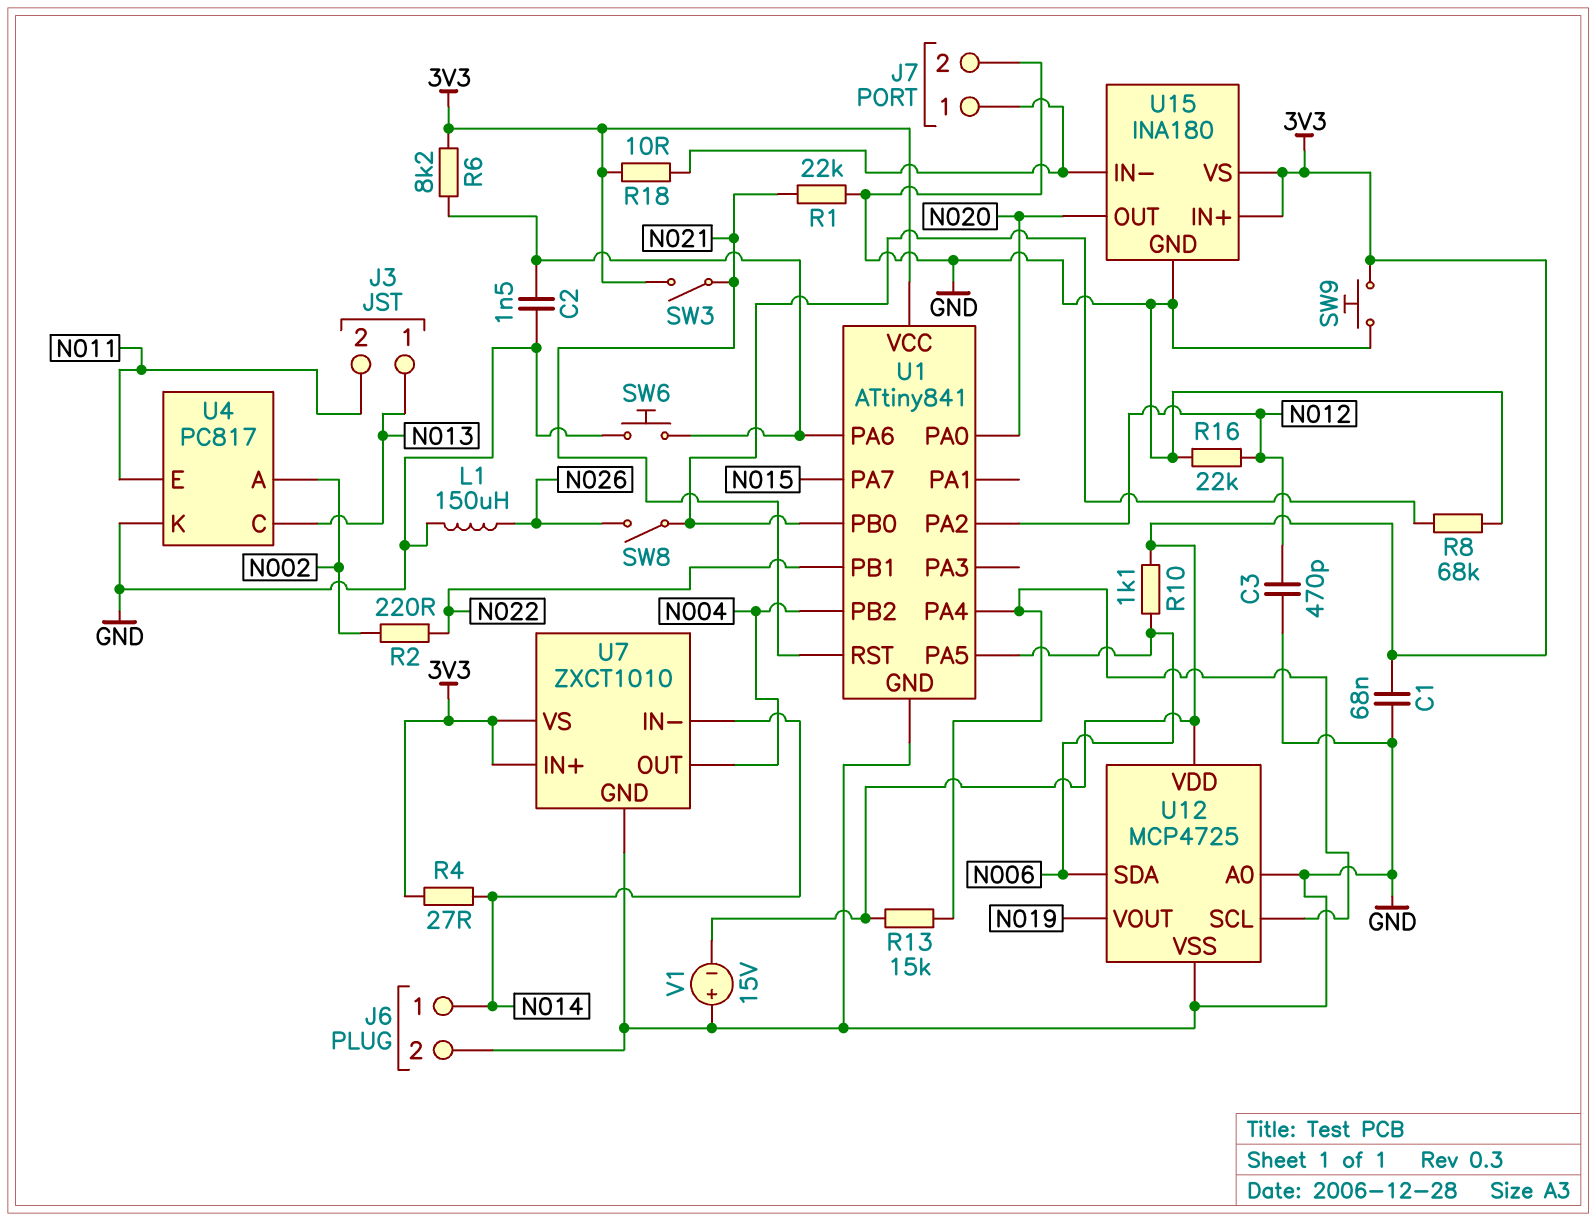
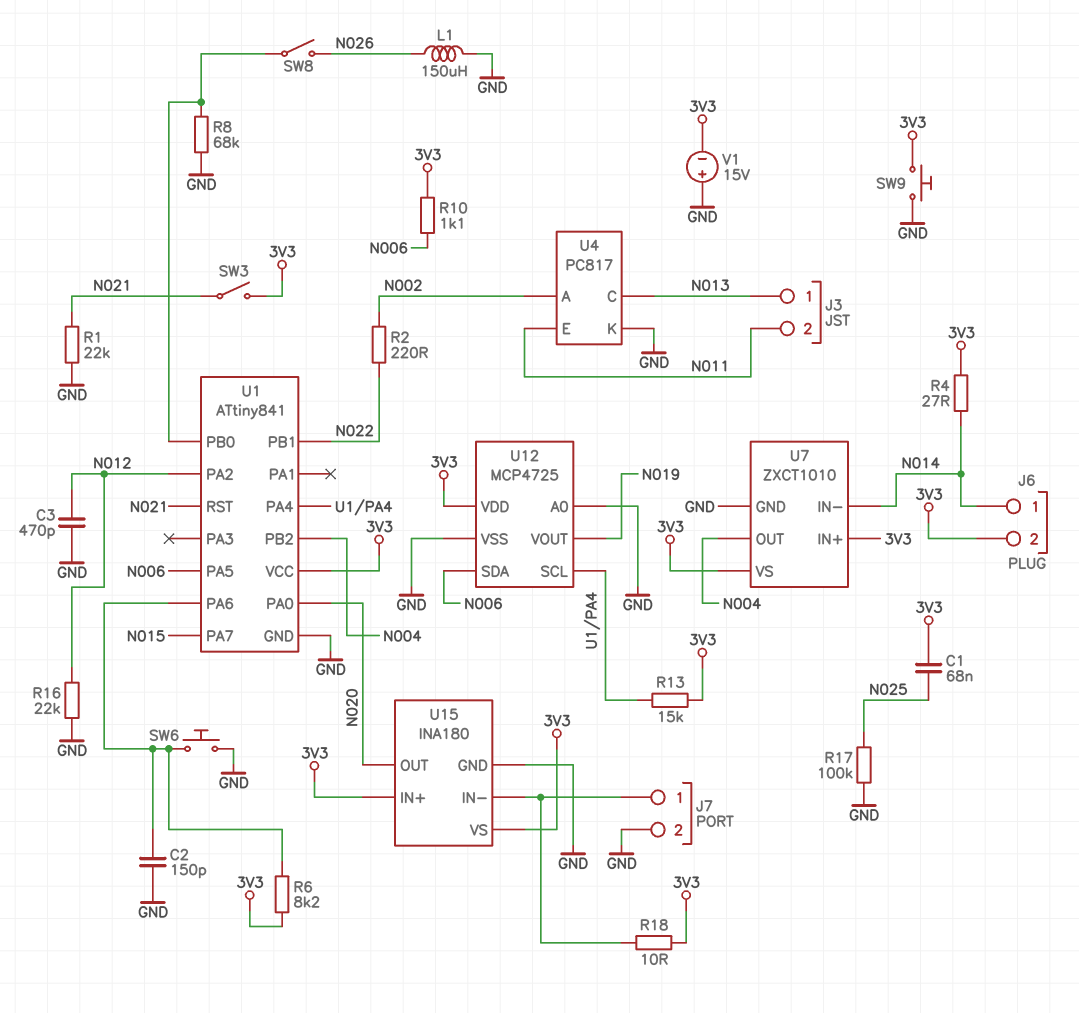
C1: 68nF (3V3, GND) -> 68nF (3V3, N025)
C2: 1.5nF (GND, U1/PA6) -> 150pF (GND, U1/PA6)
J6 pin 2: GND -> 3V3
R17: none -> 100k (GND, N025)

